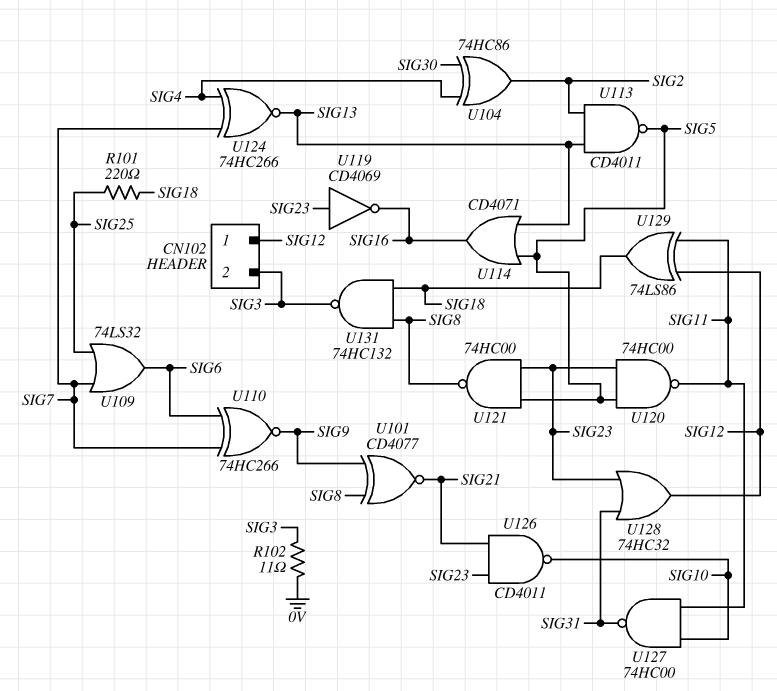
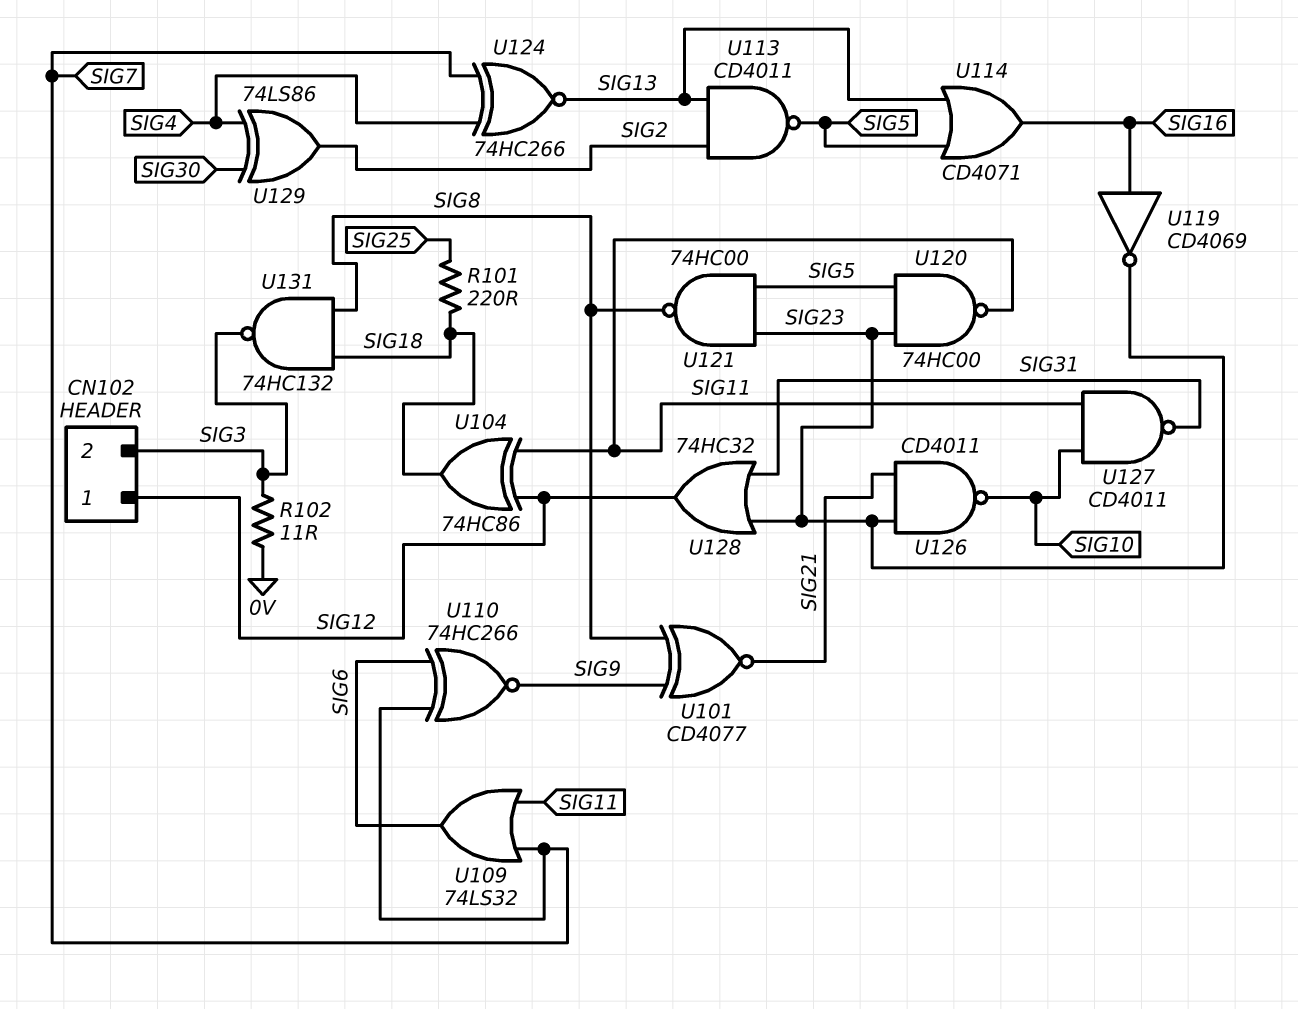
U104: XOR 74HC86 (in SIG4, in SIG30, out SIG2) -> XOR 74HC86 (in SIG11, in SIG12, out SIG18)
U109: OR 74LS32 (in SIG7, in SIG25, out SIG6) -> OR 74LS32 (in SIG7, in SIG11, out SIG6)
U119: NOT CD4069 (in SIG23, out SIG16) -> NOT CD4069 (in SIG16, out SIG23)
U127: NAND 74HC00 (in SIG10, in SIG11, out SIG31) -> NAND CD4011 (in SIG10, in SIG11, out SIG31)
U129: XOR 74LS86 (in SIG11, in SIG12, out SIG18) -> XOR 74LS86 (in SIG4, in SIG30, out SIG2)

